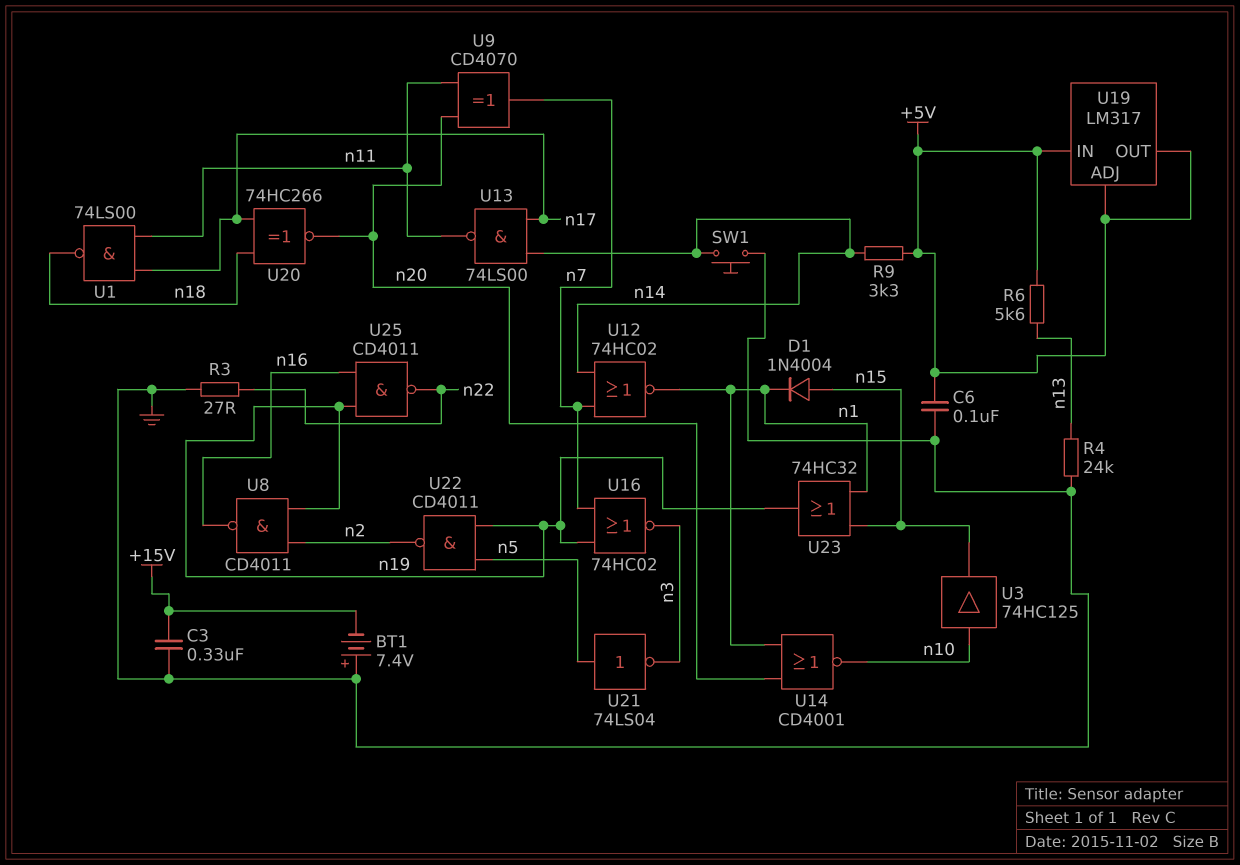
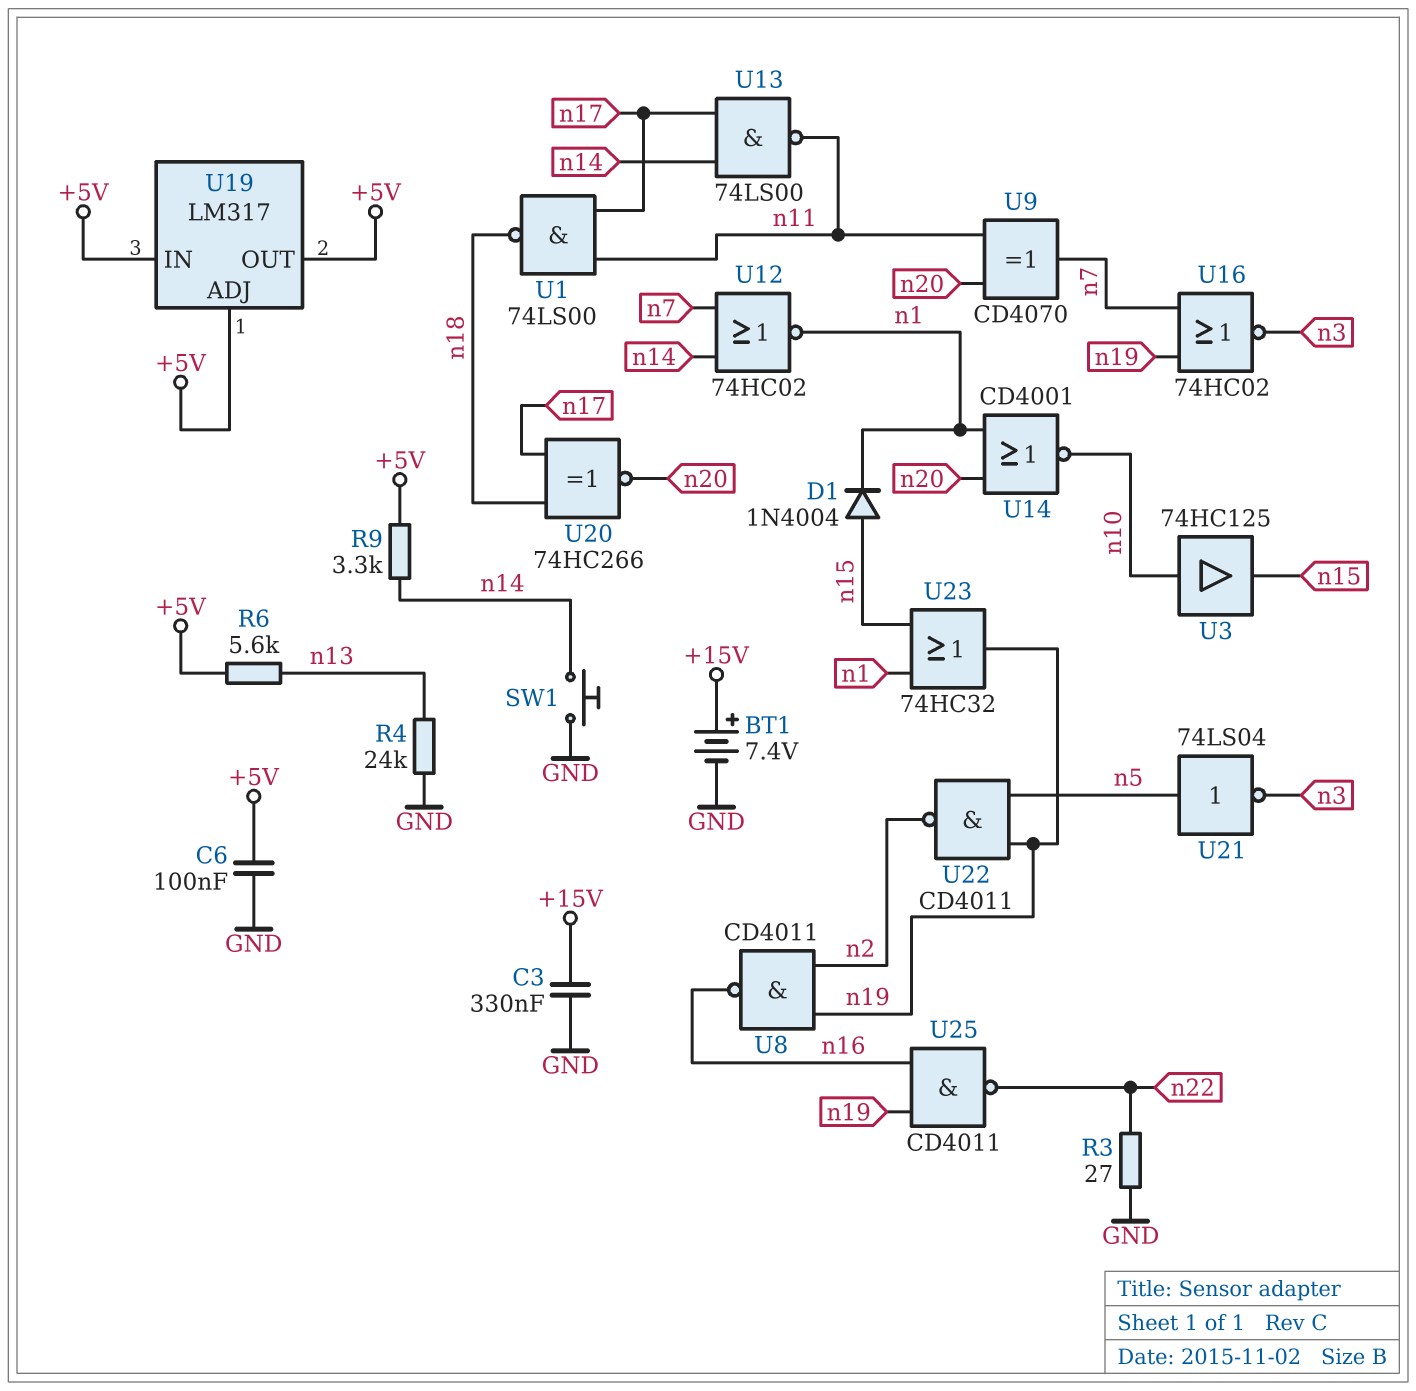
BT1: 7.4V (plus GND, minus +15V) -> 7.4V (plus +15V, minus GND)

